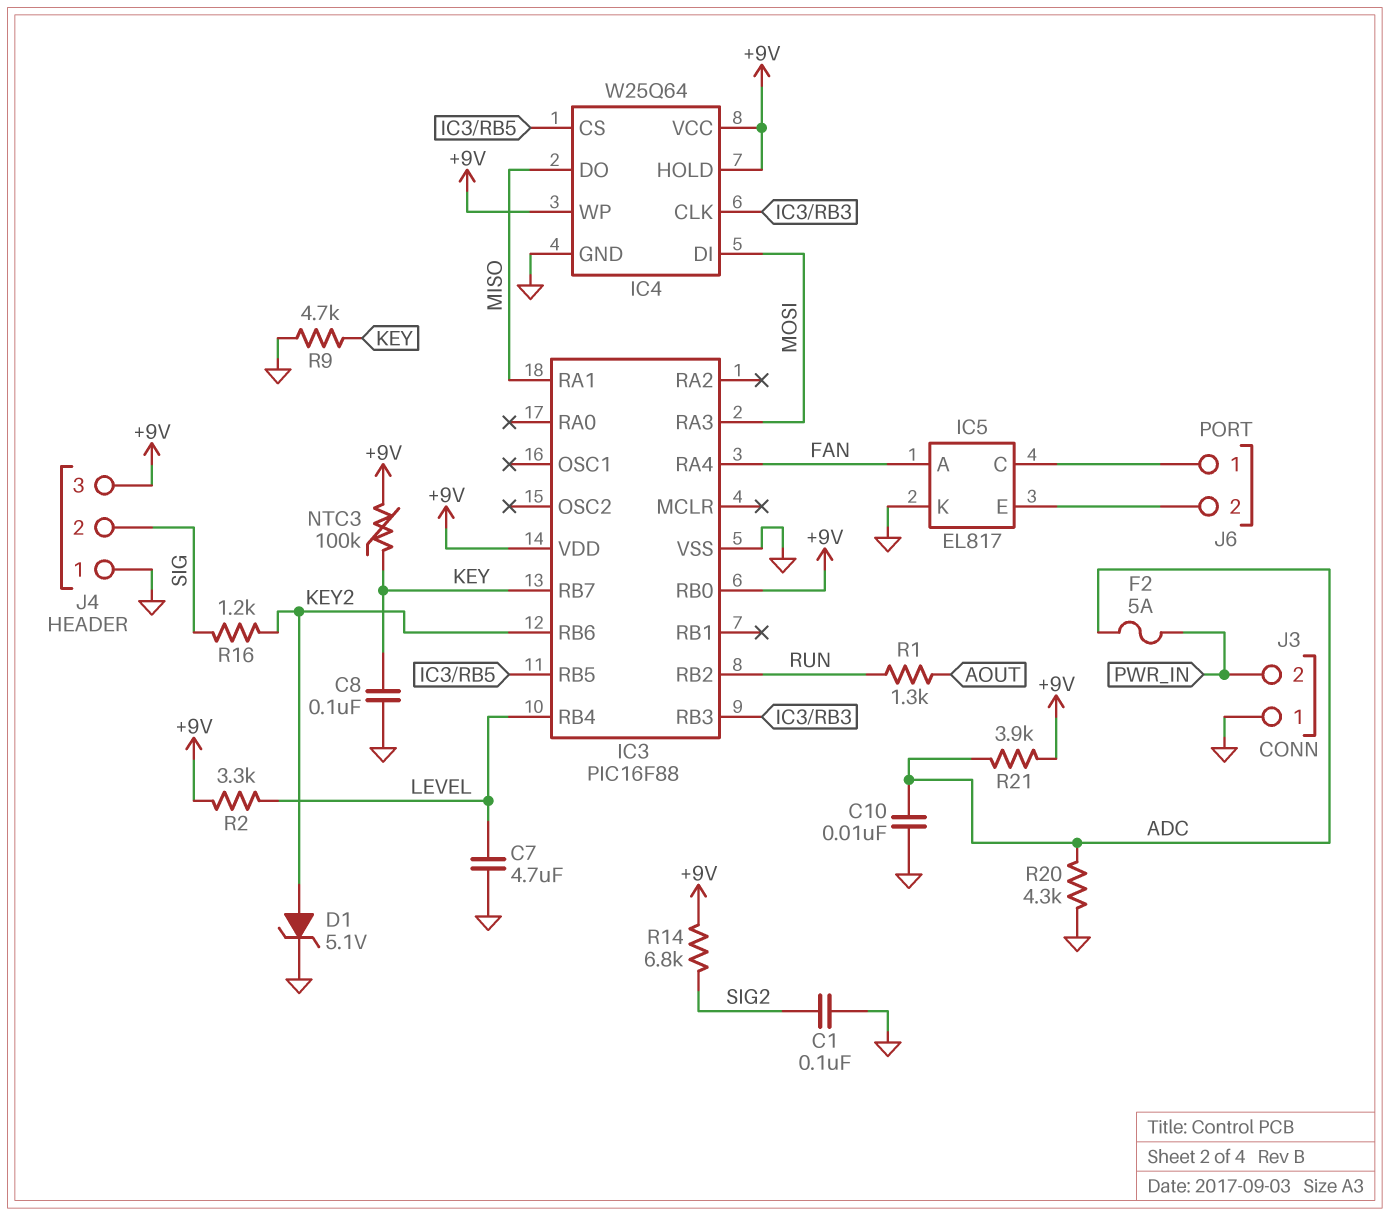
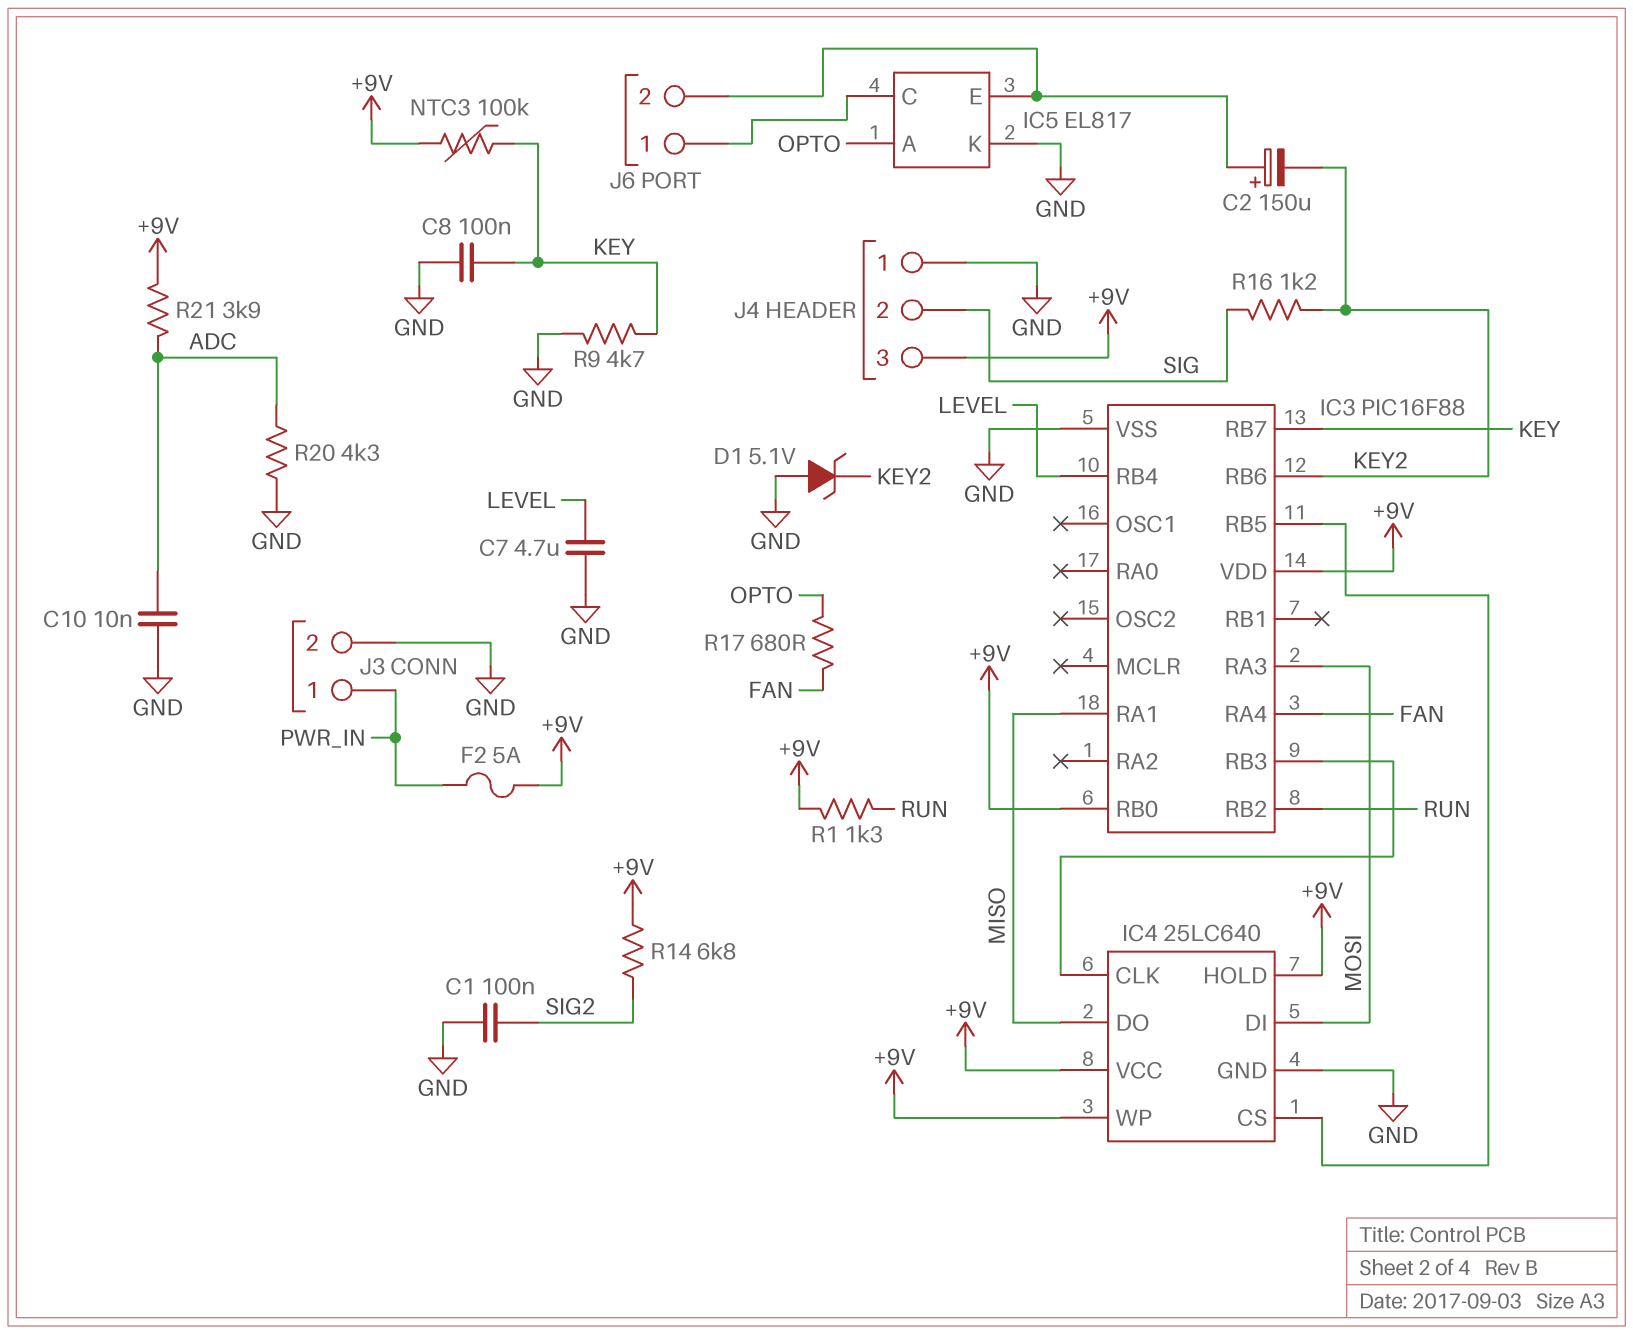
C2: none -> 150uF (plus IC5/E, minus KEY2)
D1: zener 5.1V (A KEY2, K GND) -> zener 5.1V (A GND, K KEY2)
F2: 5A (ADC, PWR_IN) -> 5A (+9V, PWR_IN)
IC4: W25Q64 -> 25LC640
IC5 pin A: FAN -> OPTO
J3 pin 1: GND -> PWR_IN
J3 pin 2: PWR_IN -> GND
R1: 1.3k (AOUT, RUN) -> 1.3k (+9V, RUN)
R2: 3.3k (+9V, LEVEL) -> none
R17: none -> 680 (FAN, OPTO)

